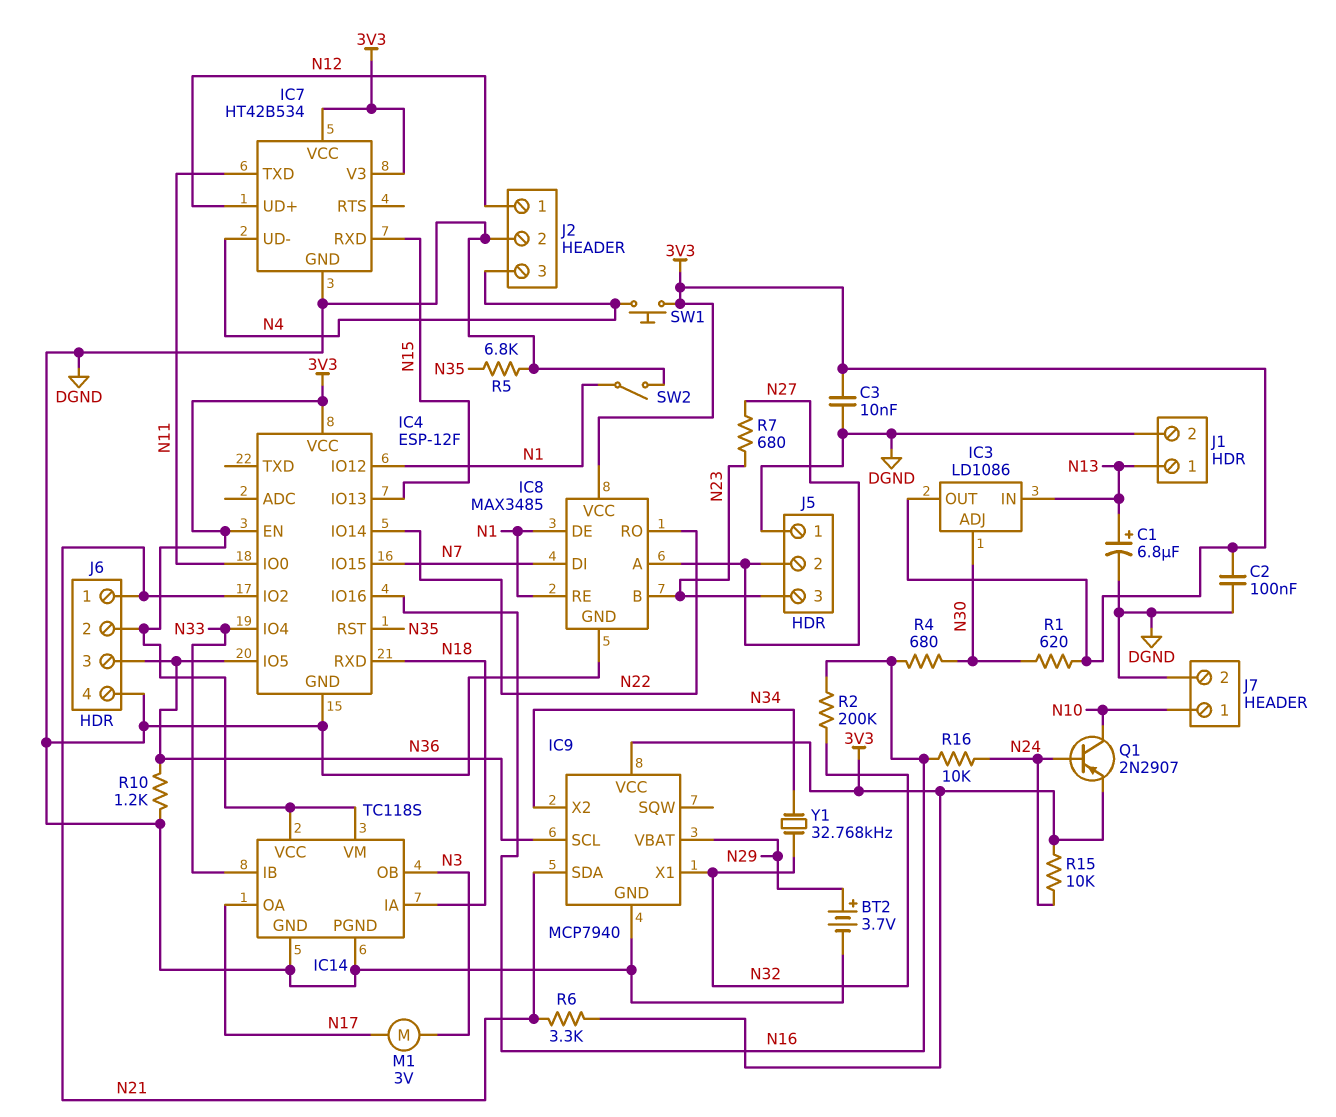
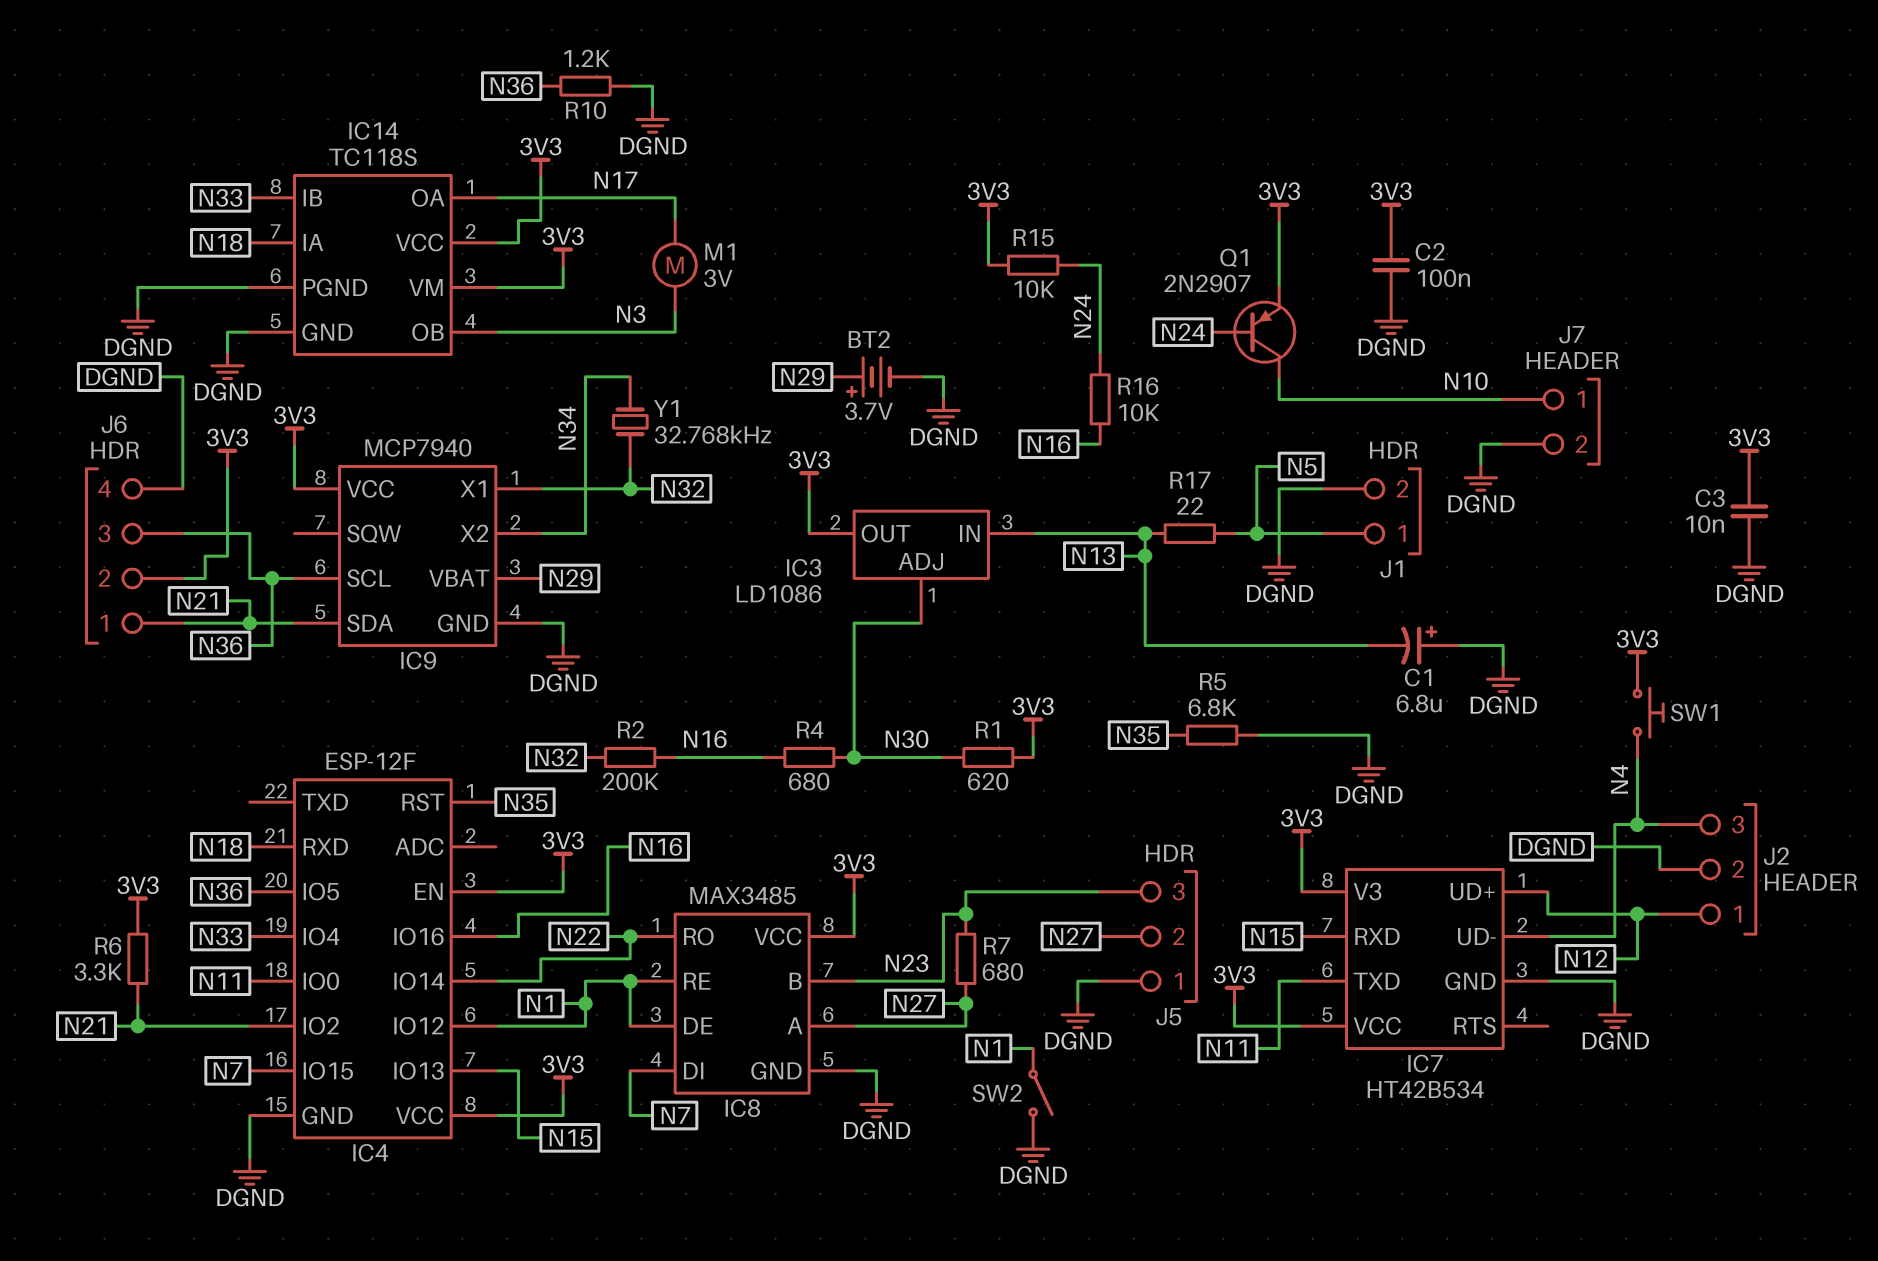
C1: 6.8uF (plus N13, minus DGND) -> 6.8uF (plus DGND, minus N13)
J1 pin 1: N13 -> N5
R17: none -> 22 (N5, N13)

